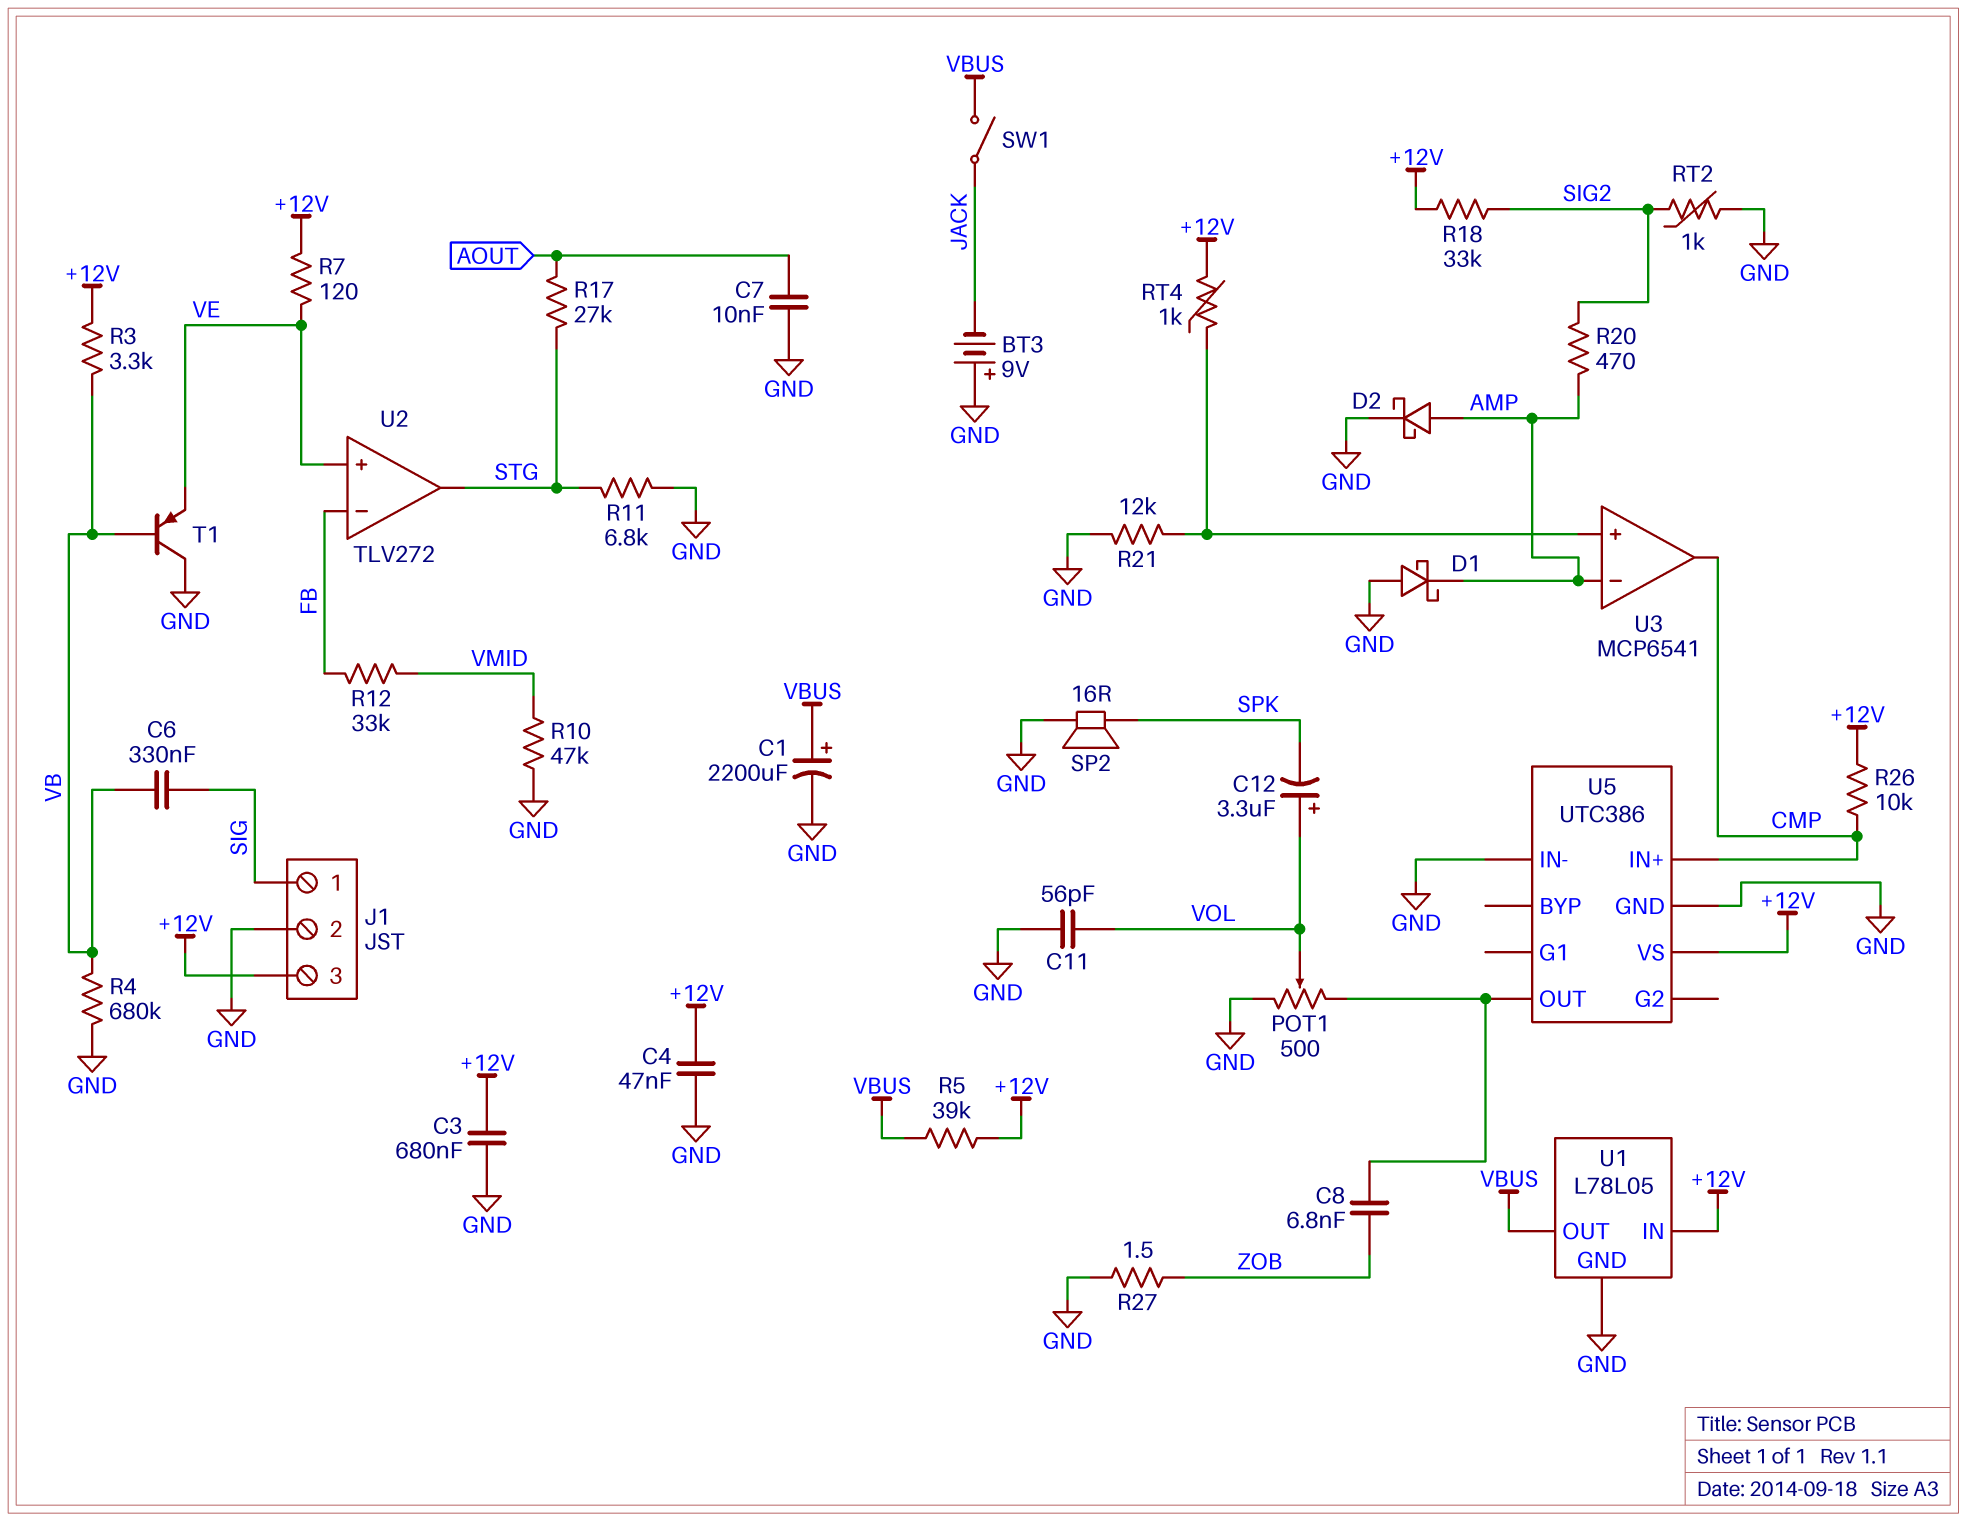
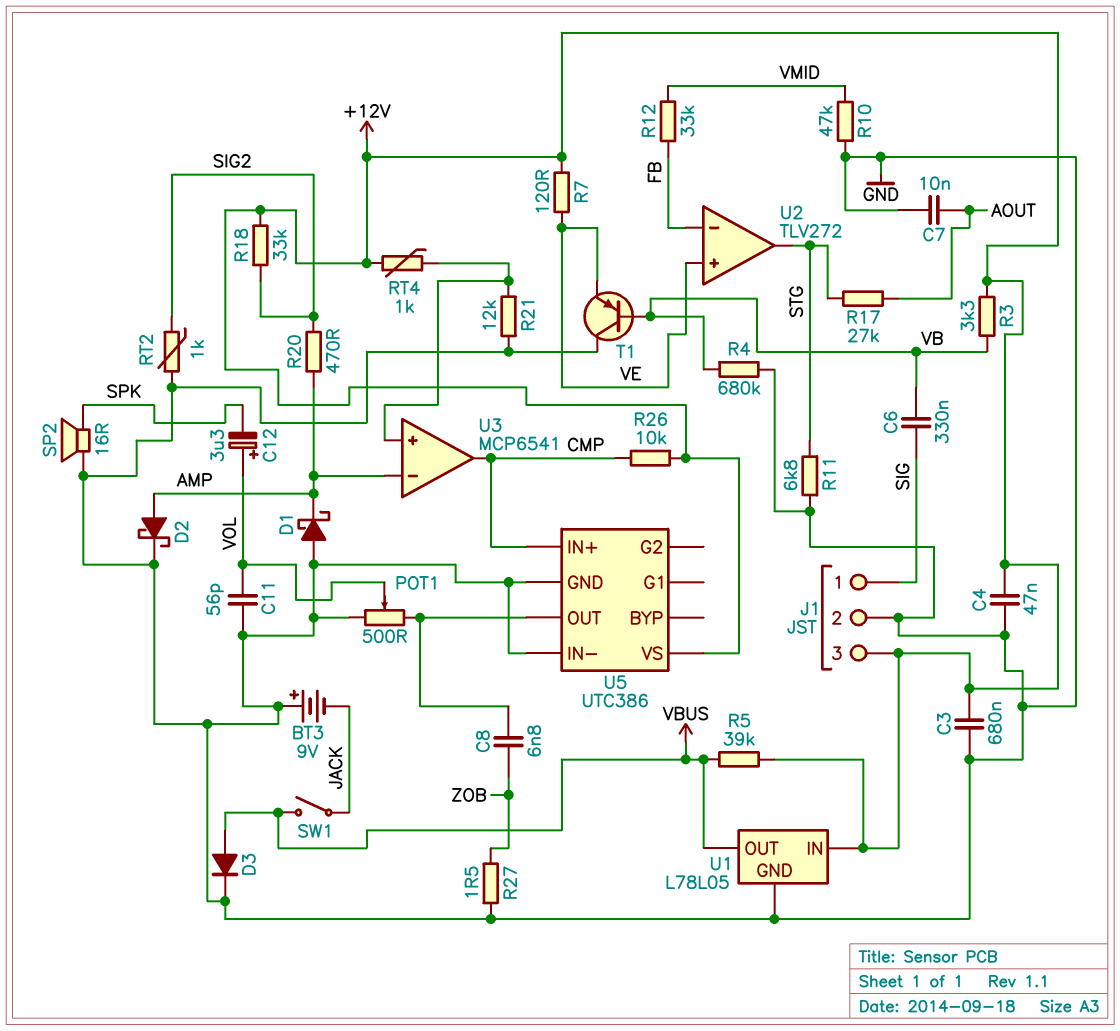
C1: 2200uF (plus VBUS, minus GND) -> none
D3: none -> diode (A VBUS, K GND)

